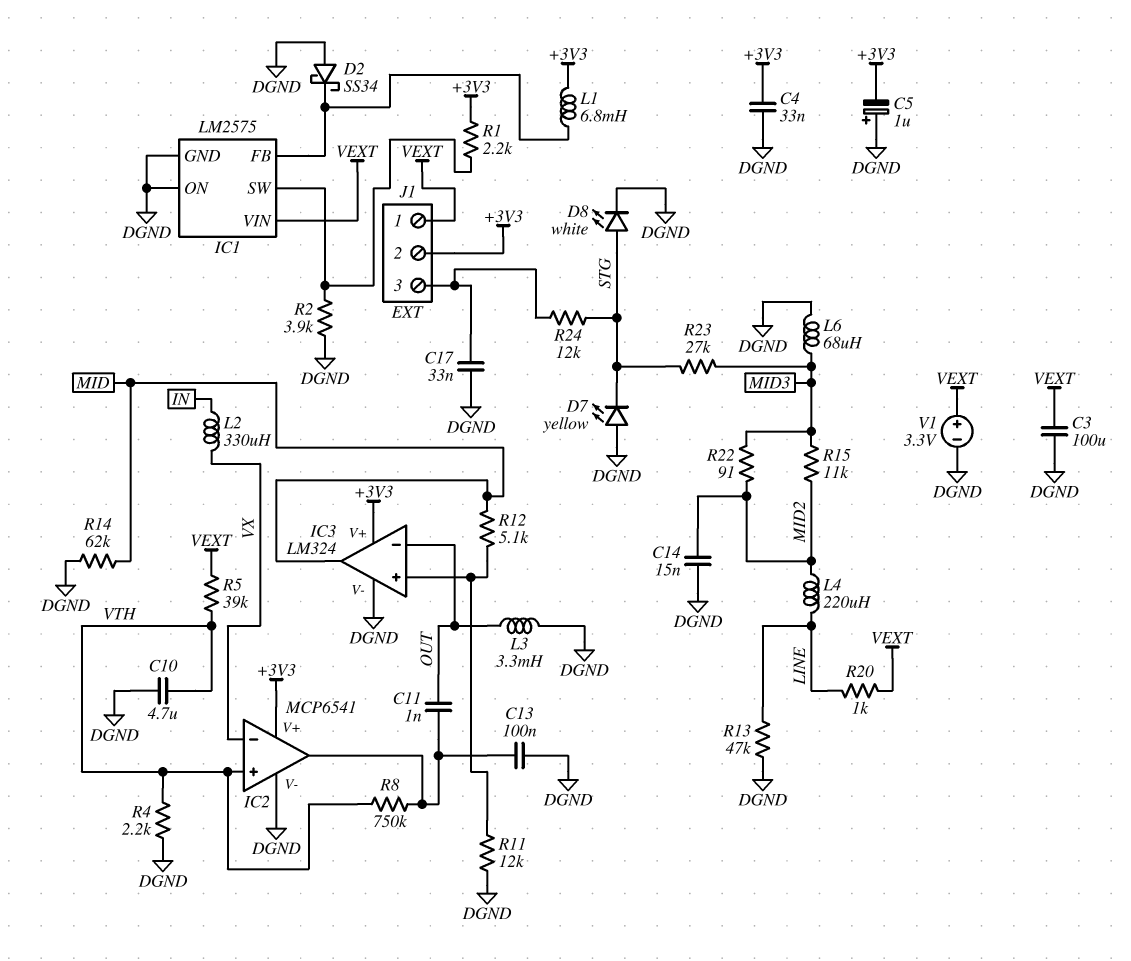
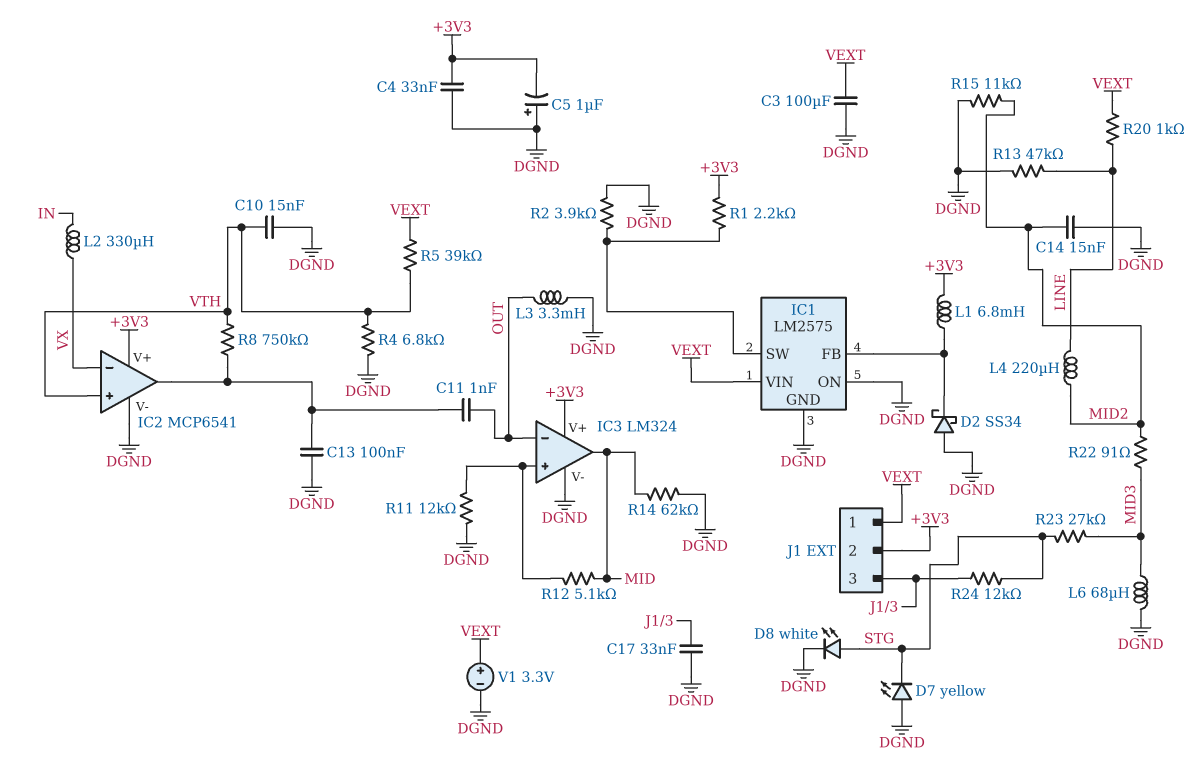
C10: 4.7uF (DGND, VTH) -> 15nF (DGND, VTH)
R4: 2.2k (DGND, VTH) -> 6.8k (DGND, VTH)
R15: 11k (MID2, MID3) -> 11k (DGND, MID2)

